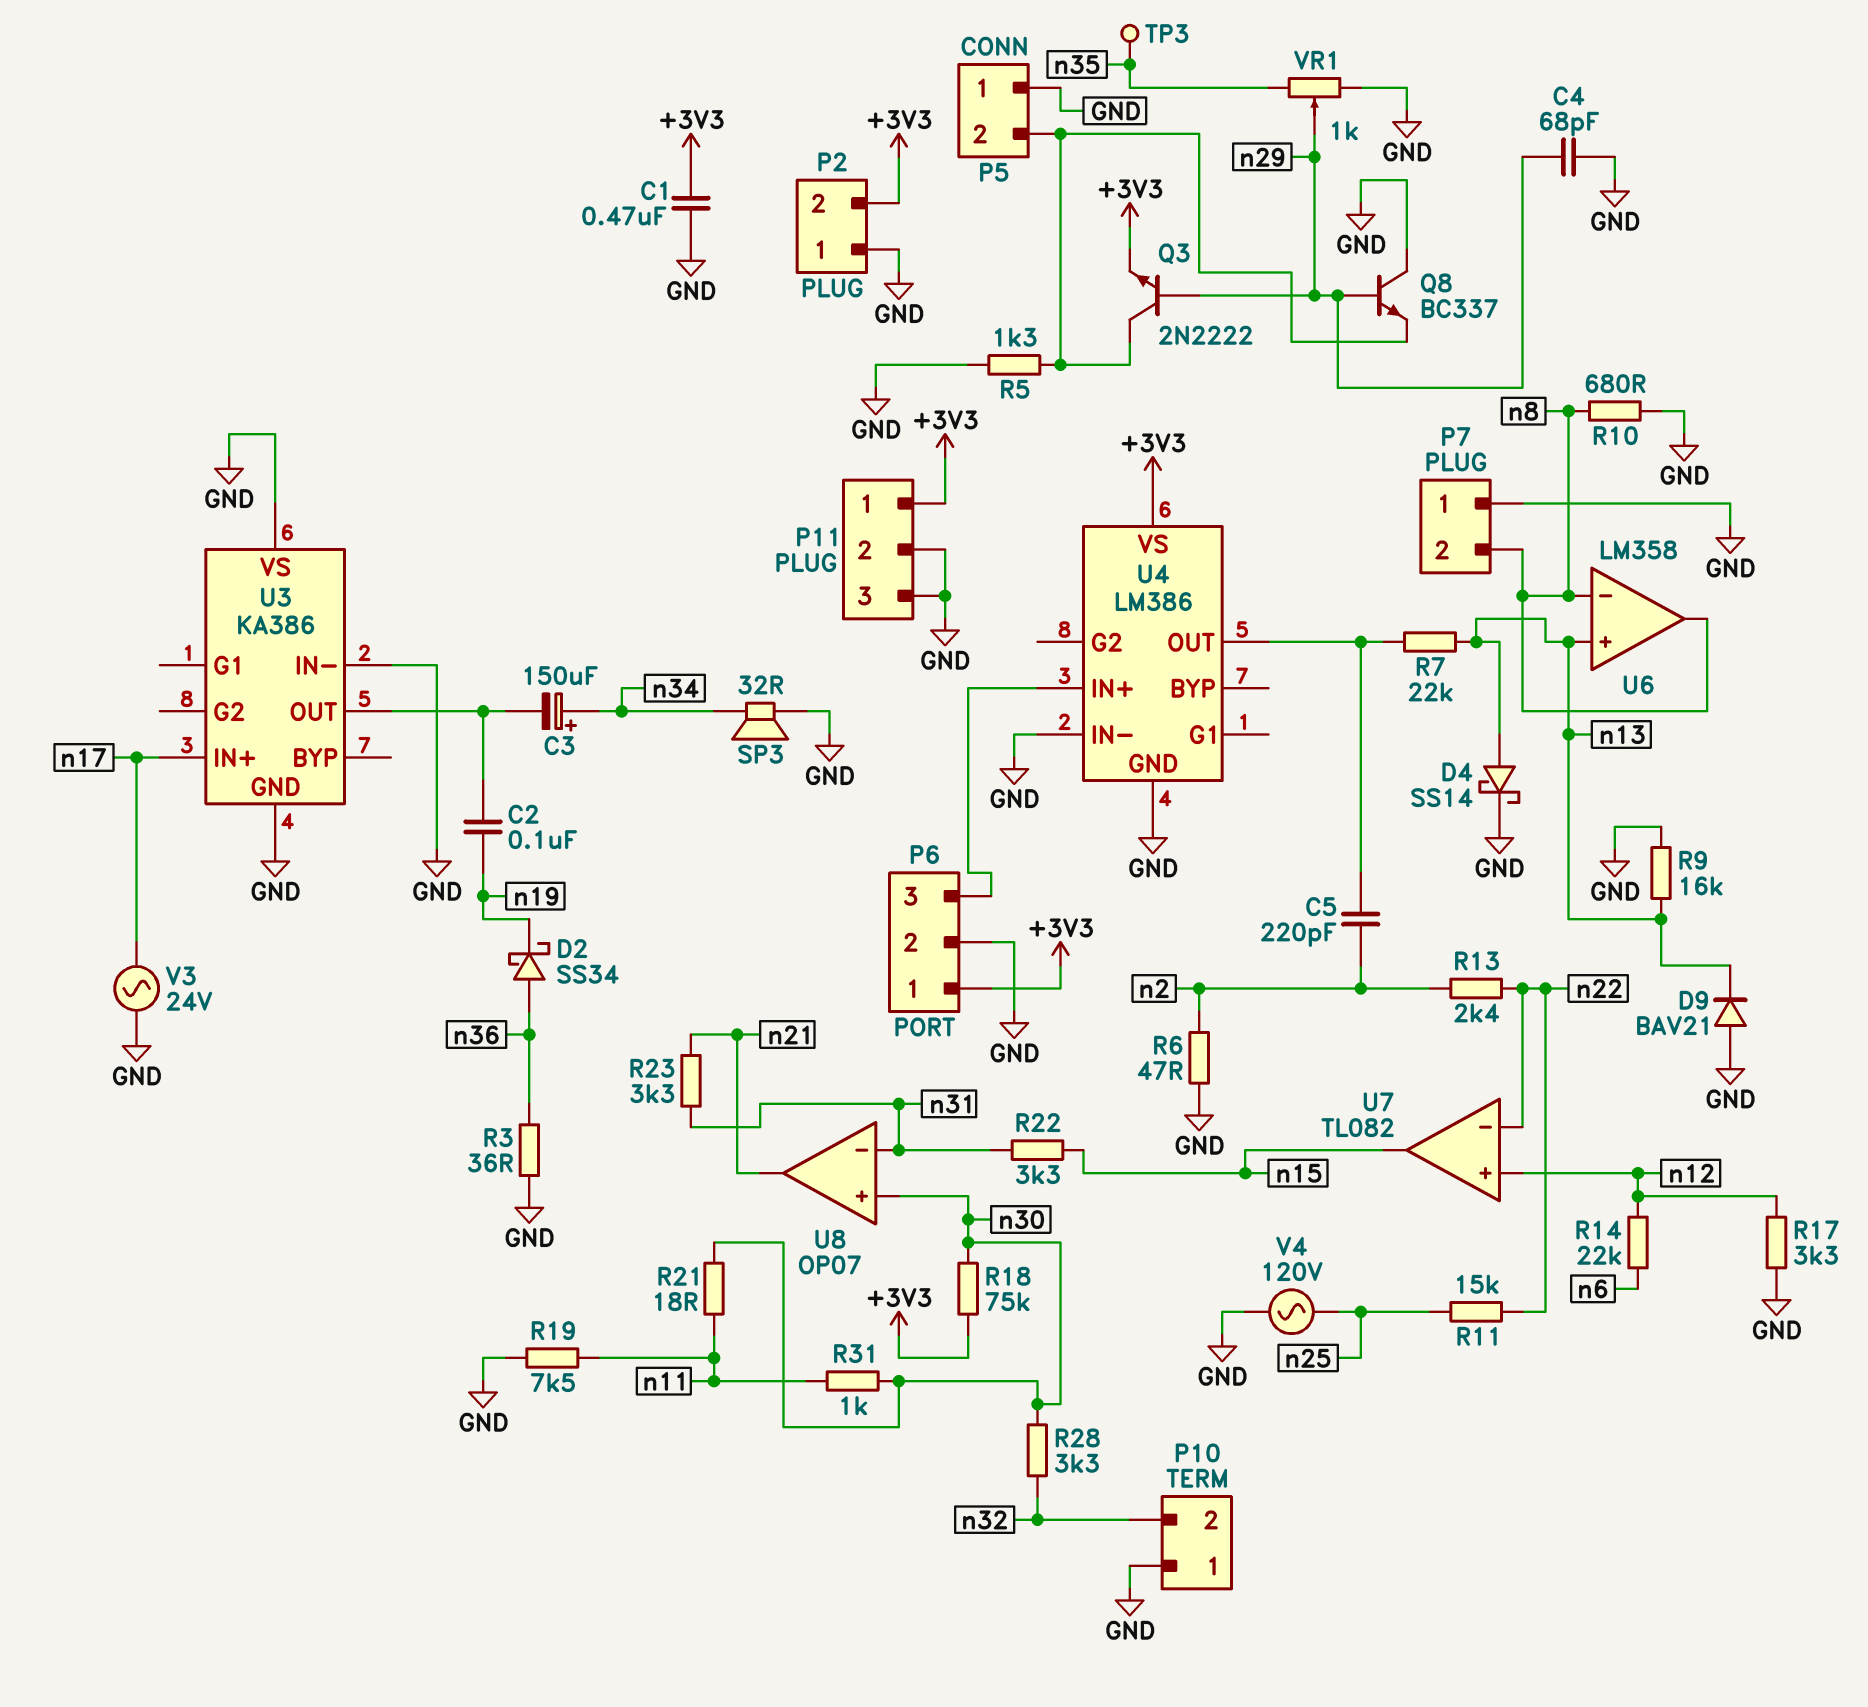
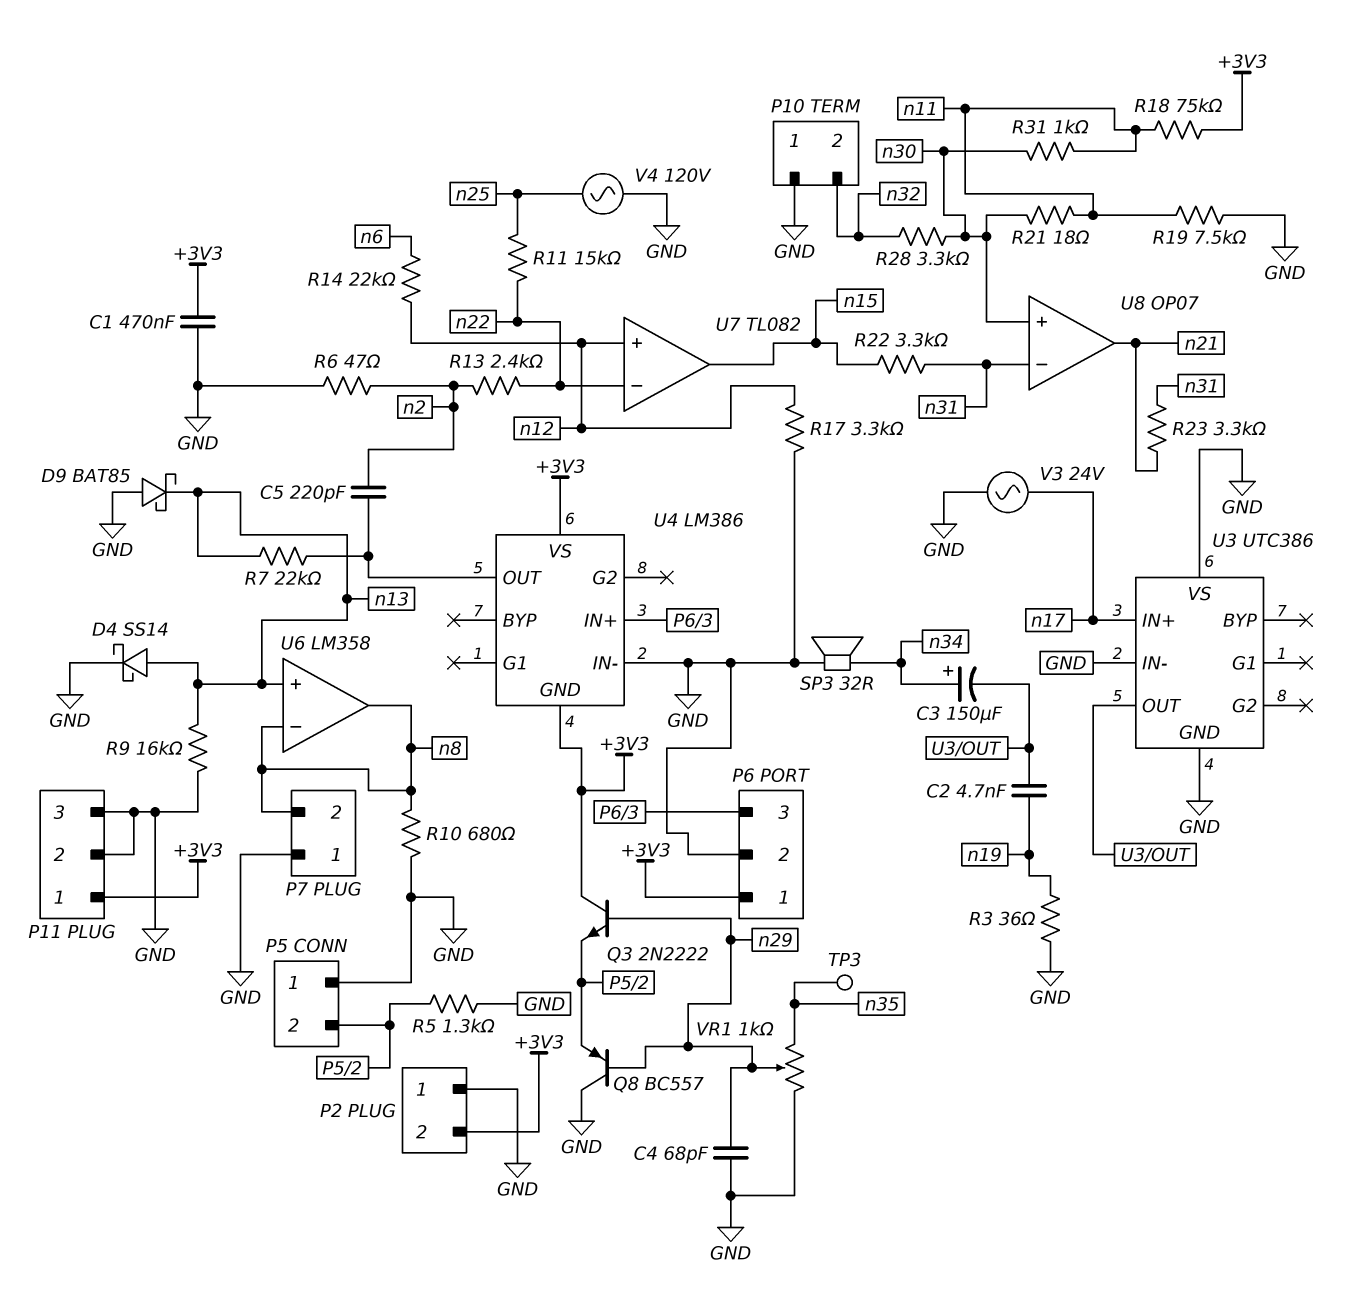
C2: 100nF (U3/OUT, n19) -> 4.7nF (U3/OUT, n19)
D2: schottky SS34 (A n36, K n19) -> none
D9: diode BAV21 (A GND, K n13) -> schottky BAT85 (A GND, K n13)
Q3: NPN 2N2222 (B n29, C P5/2, E +3V3) -> NPN 2N2222 (B n29, C +3V3, E P5/2)
Q8: NPN BC337 (B n29, C GND, E P5/2) -> PNP BC557 (B n29, C GND, E P5/2)
R3: 36 (GND, n36) -> 36 (GND, n19)
R18: 75k (+3V3, n30) -> 75k (+3V3, n11)
U3: KA386 -> UTC386
U4 pin GND: GND -> +3V3

